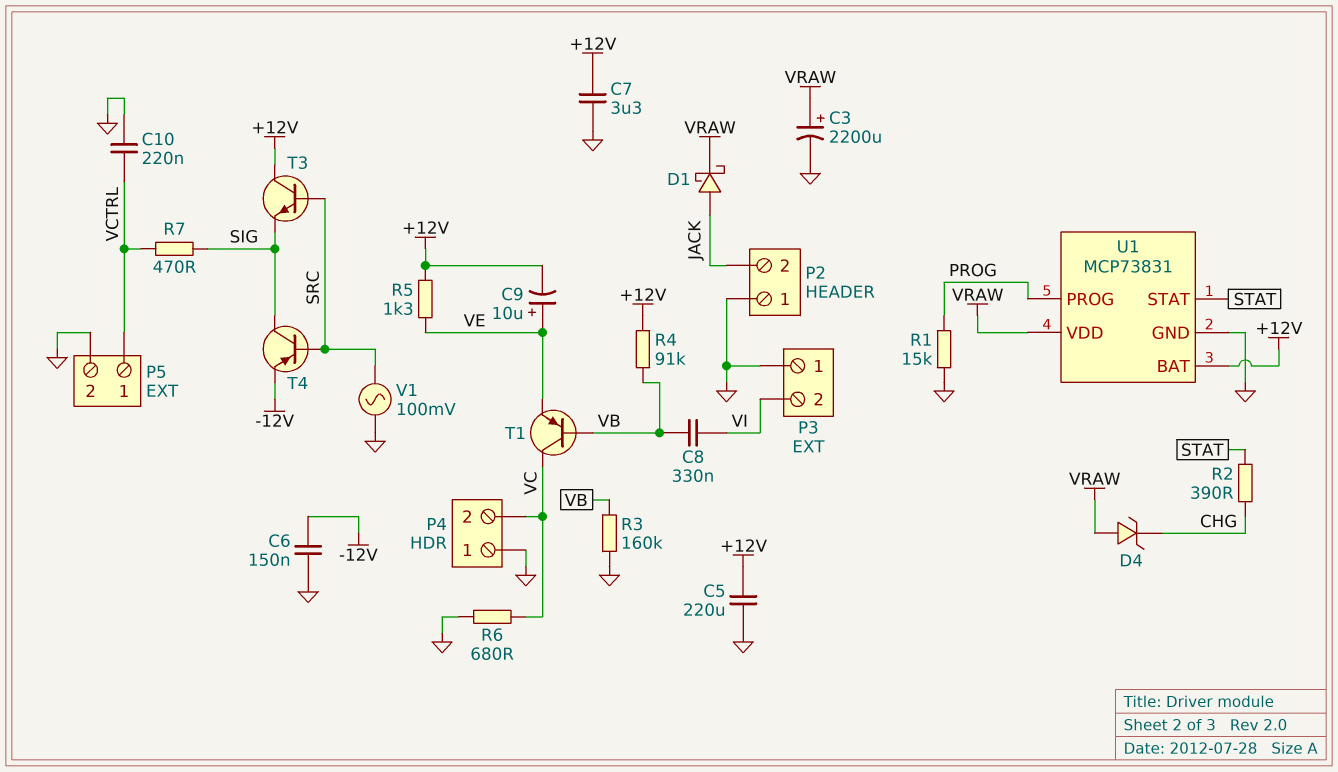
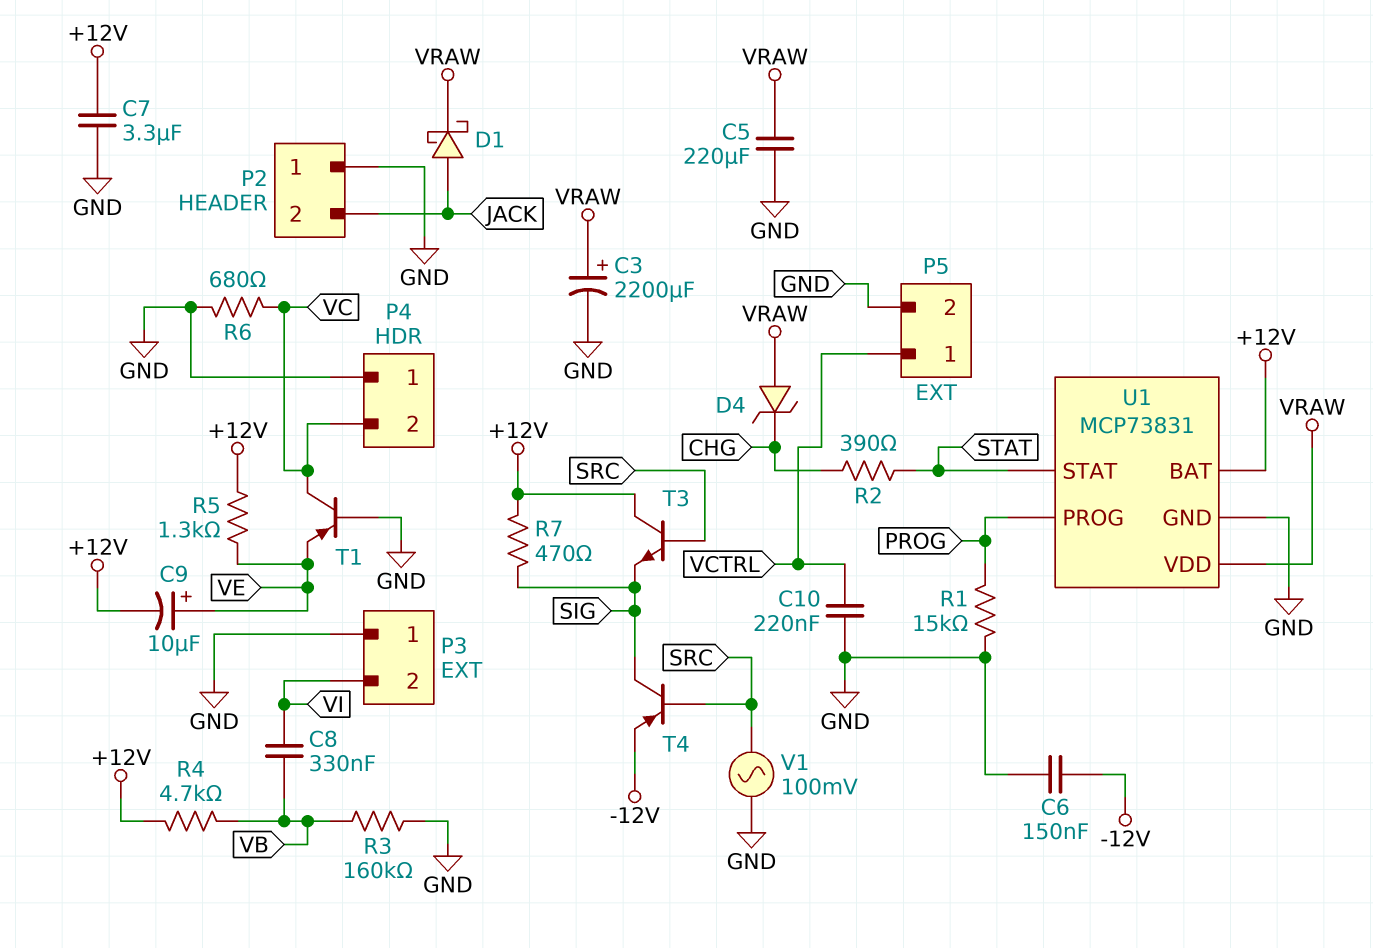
C5: 220uF (+12V, GND) -> 220uF (GND, VRAW)
R4: 91k (+12V, VB) -> 4.7k (+12V, VB)
R7: 470 (SIG, VCTRL) -> 470 (+12V, SIG)
T1: PNP (B VB, C VC, E VE) -> PNP (B GND, C VC, E VE)

